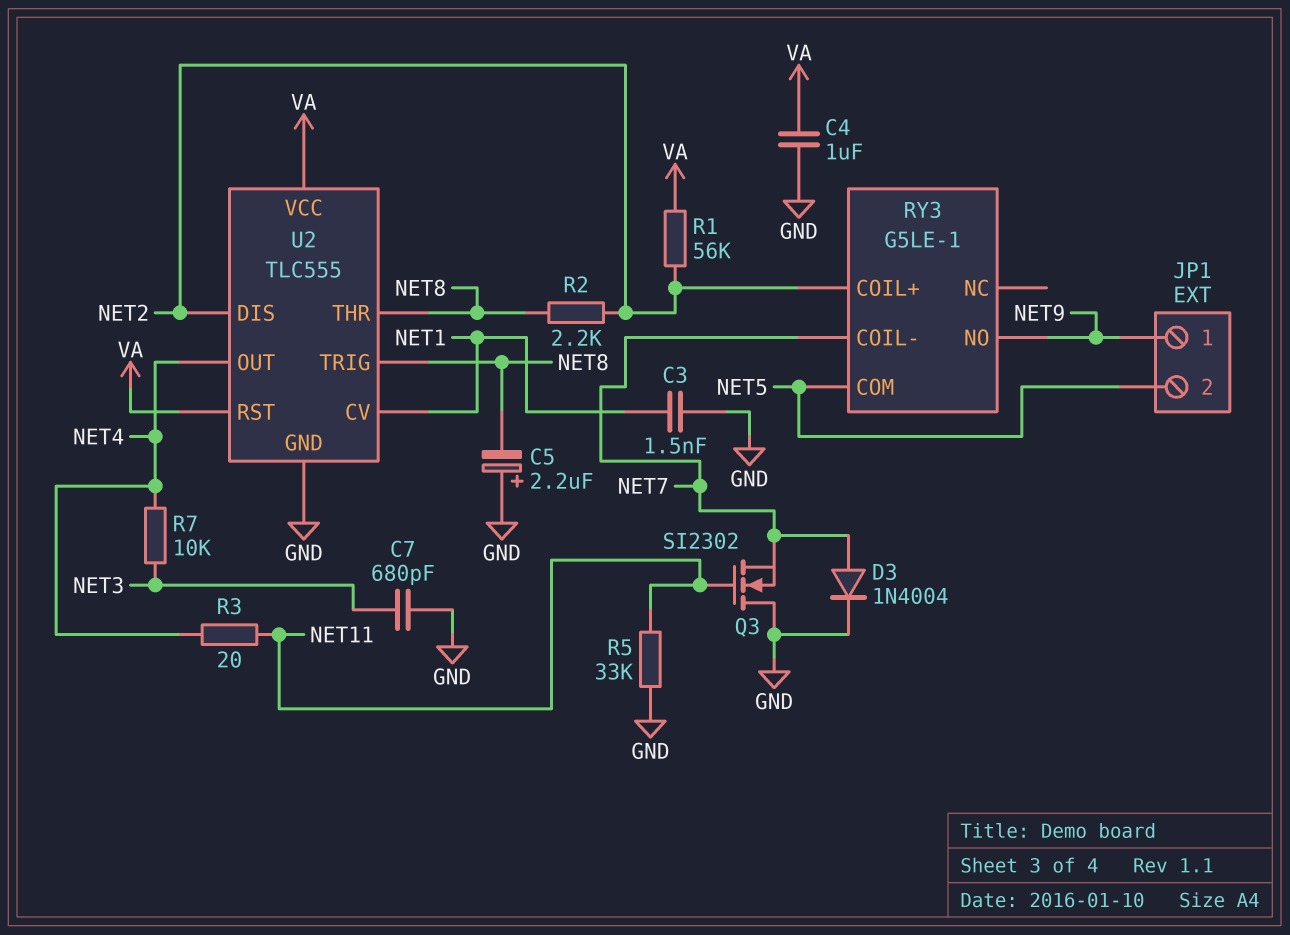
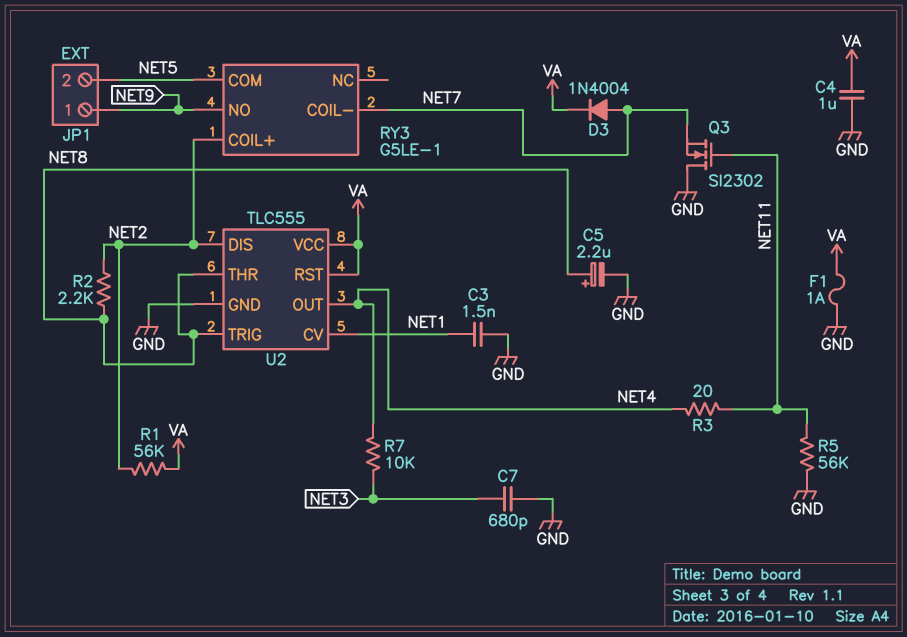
C5: 2.2uF (plus GND, minus NET8) -> 2.2uF (plus NET8, minus GND)
D3: diode 1N4004 (A NET7, K GND) -> diode 1N4004 (A NET7, K VA)
F1: none -> 1A (GND, VA)
R5: 33k (GND, NET11) -> 56k (GND, NET11)

